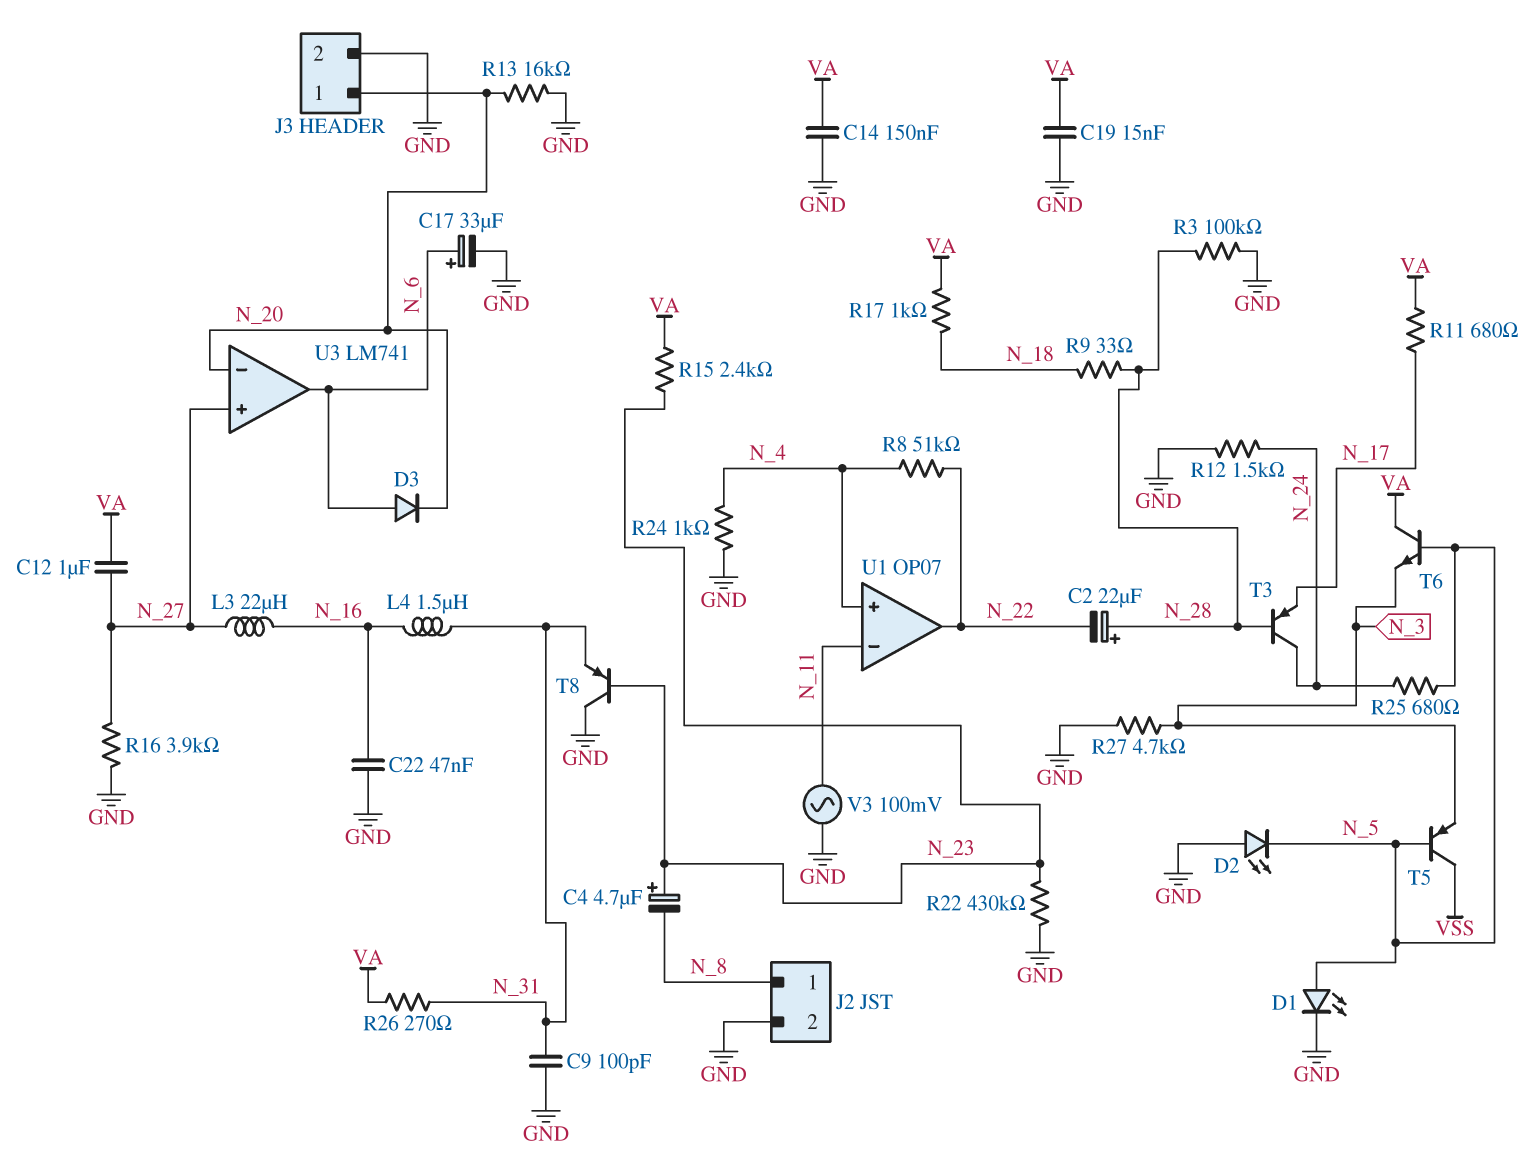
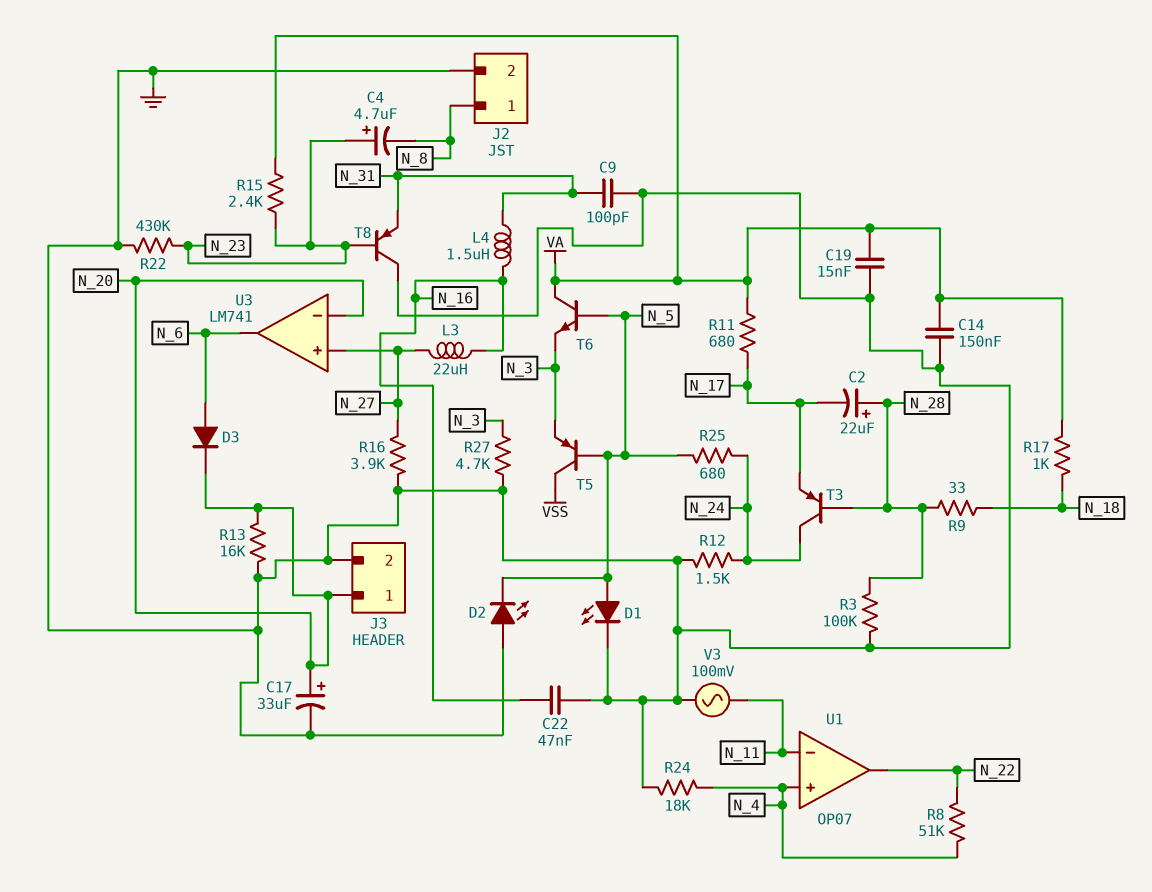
C2: 22uF (plus N_28, minus N_22) -> 22uF (plus N_28, minus N_17)
C12: 1uF (N_27, VA) -> none
C17: 33uF (plus N_6, minus GND) -> 33uF (plus N_20, minus GND)
R24: 1k (GND, N_4) -> 18k (GND, N_4)
R26: 270 (N_31, VA) -> none

